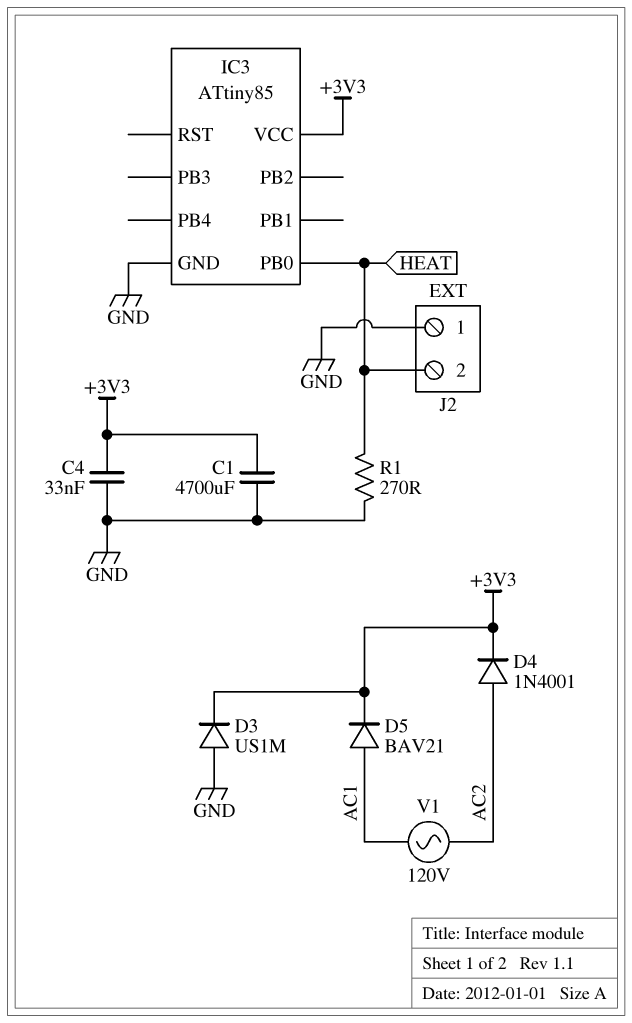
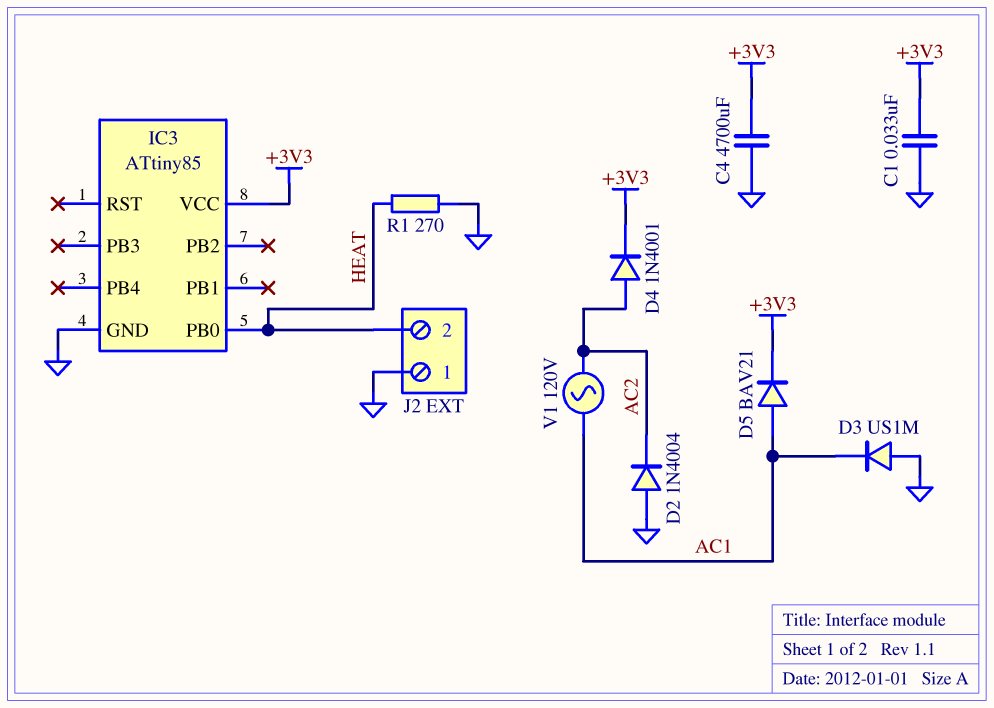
C1: 4700uF (+3V3, GND) -> 33nF (+3V3, GND)
C4: 33nF (+3V3, GND) -> 4700uF (+3V3, GND)
D2: none -> diode 1N4004 (A GND, K AC2)
D3: diode US1M (A GND, K +3V3) -> diode US1M (A GND, K AC1)

